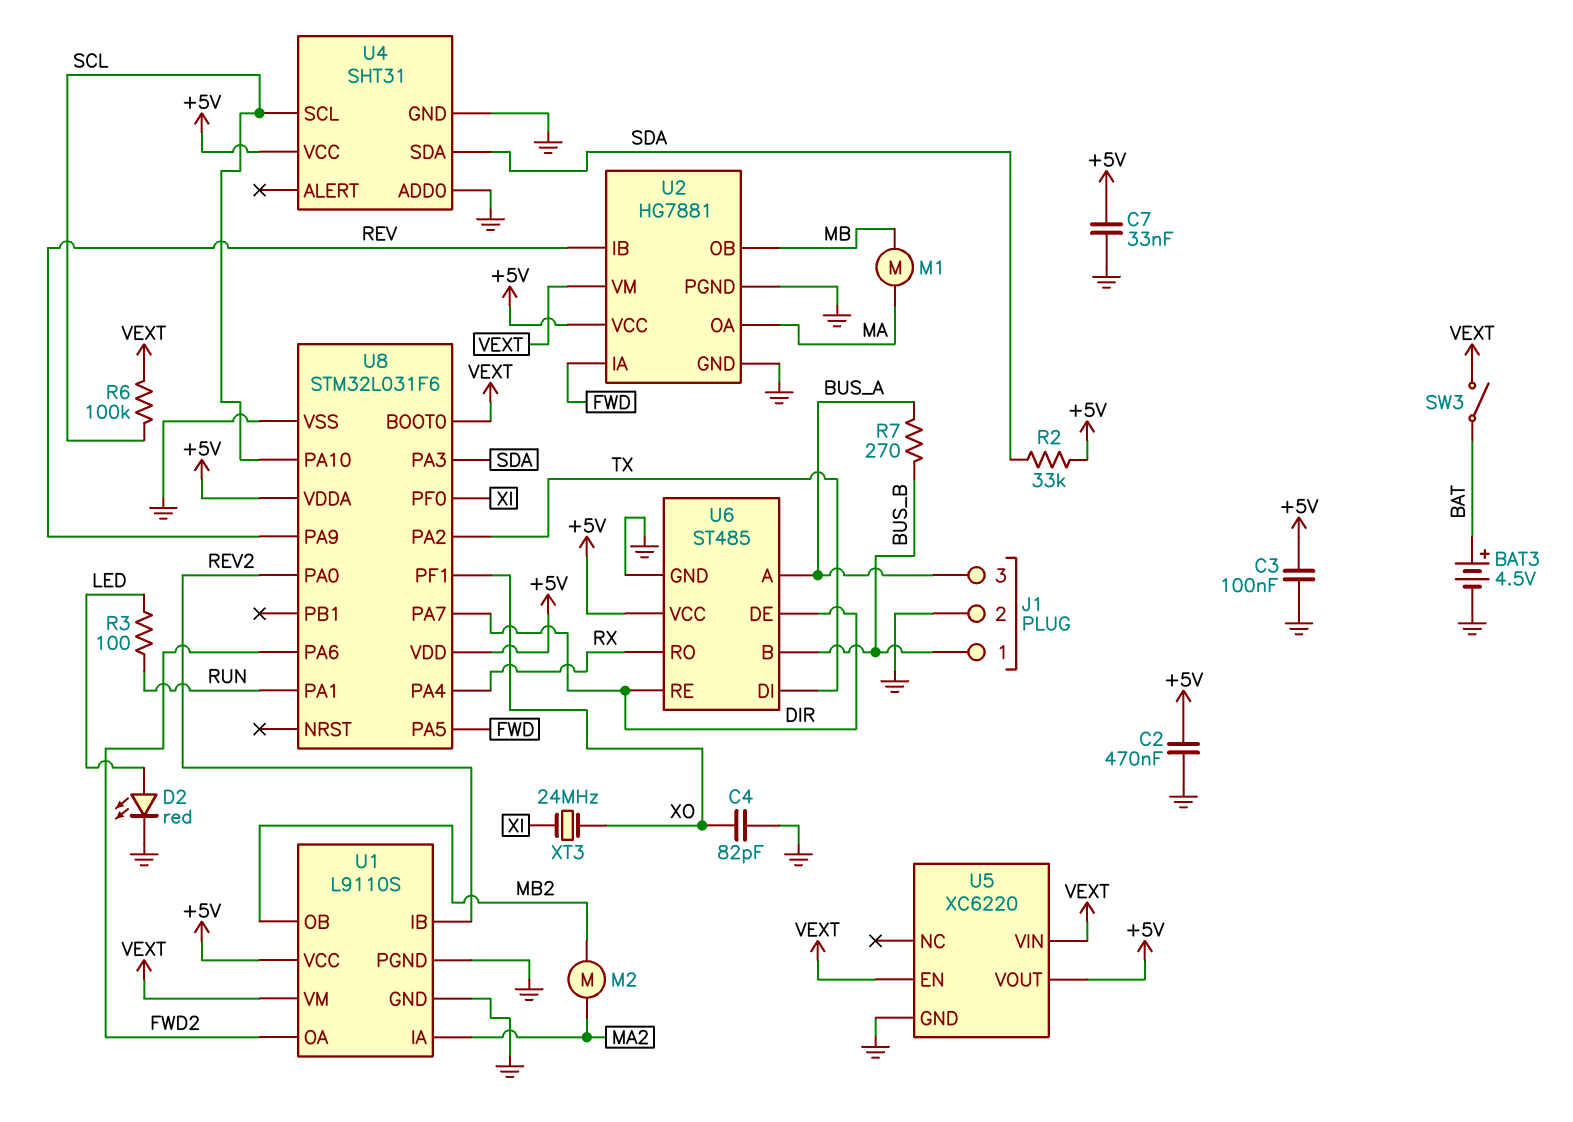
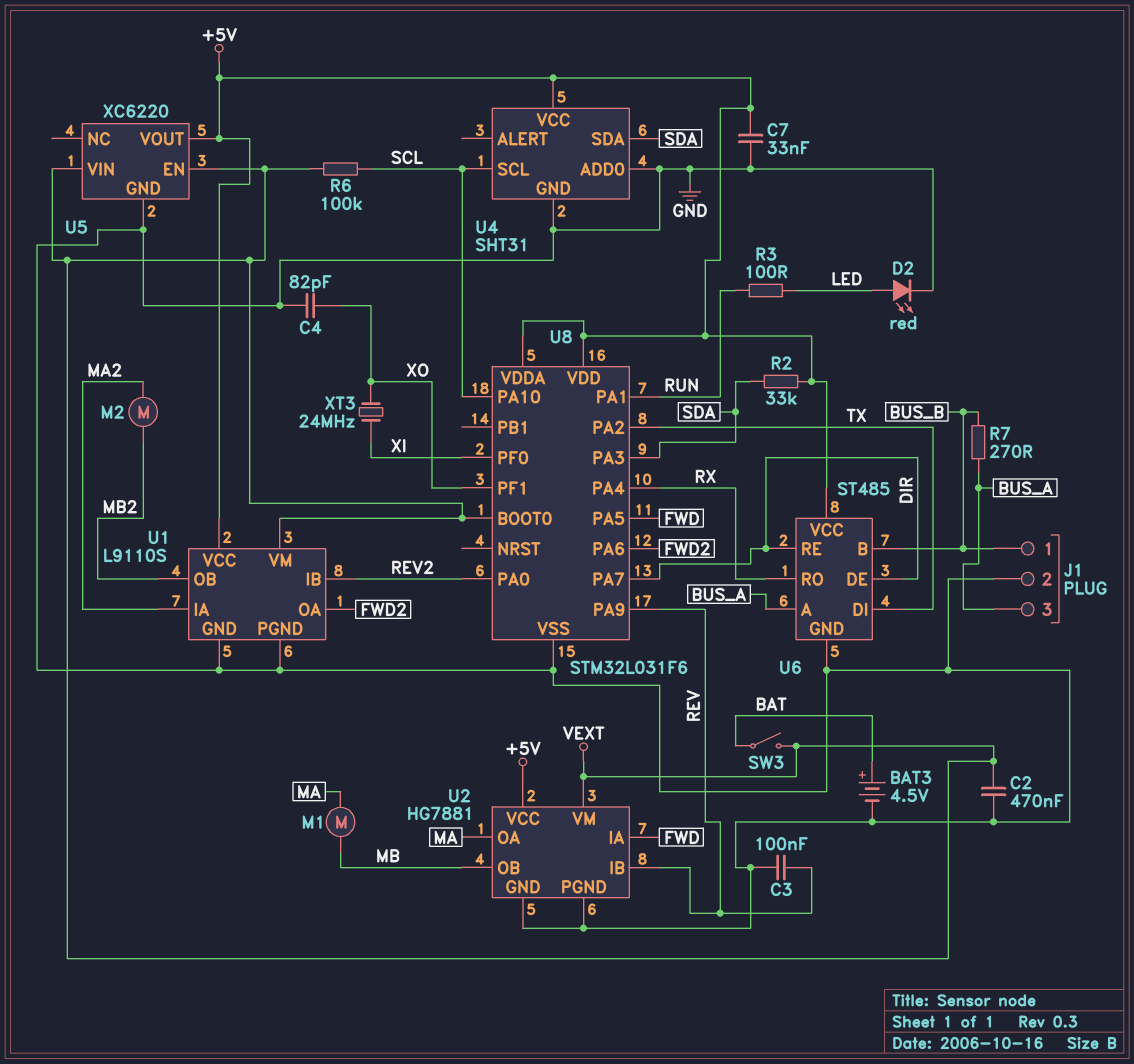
C2: 470nF (+5V, GND) -> 470nF (GND, VEXT)
C3: 100nF (+5V, GND) -> 100nF (GND, REV)

